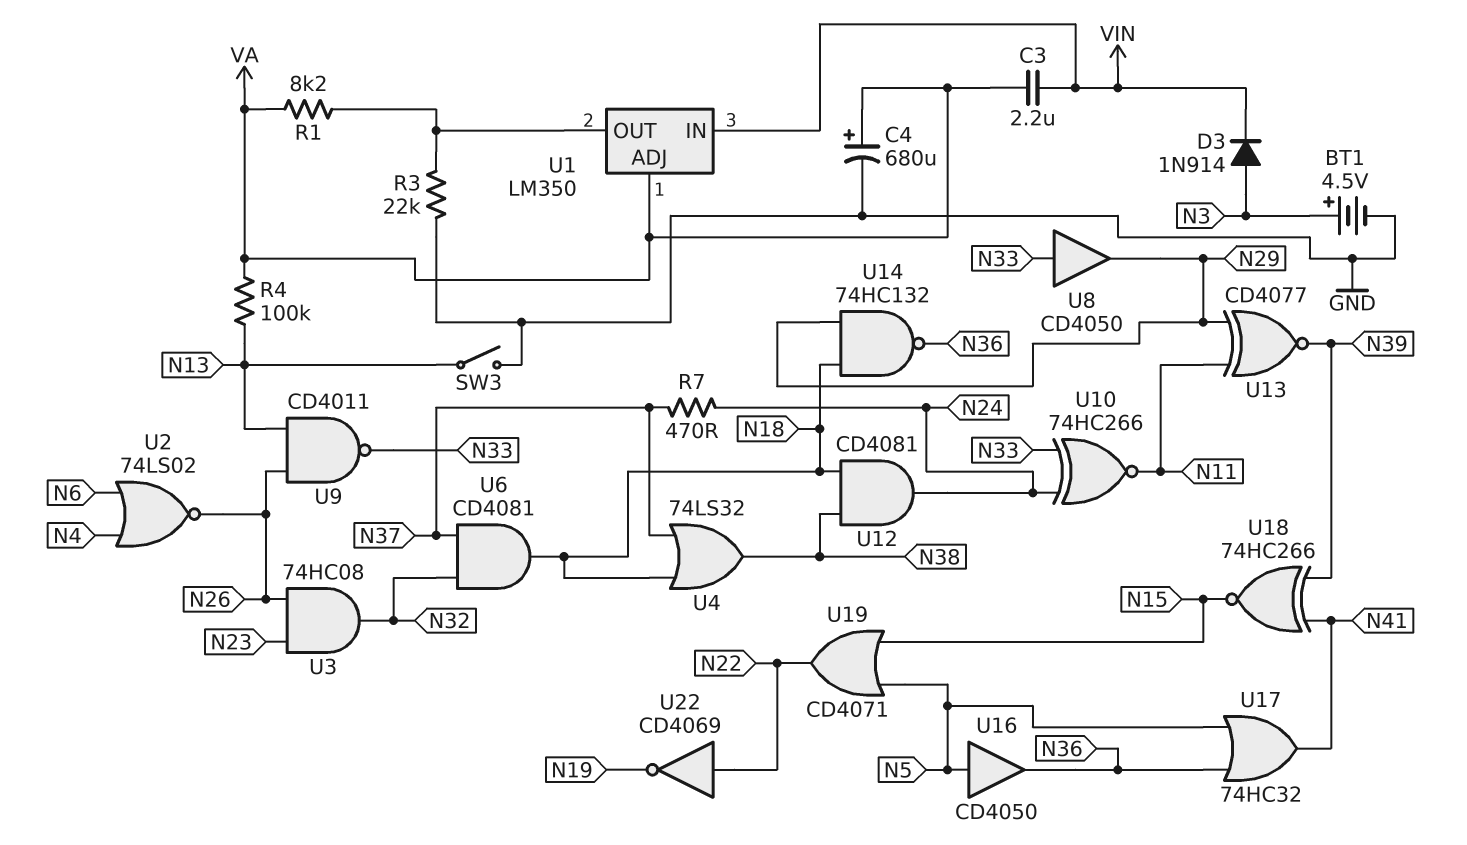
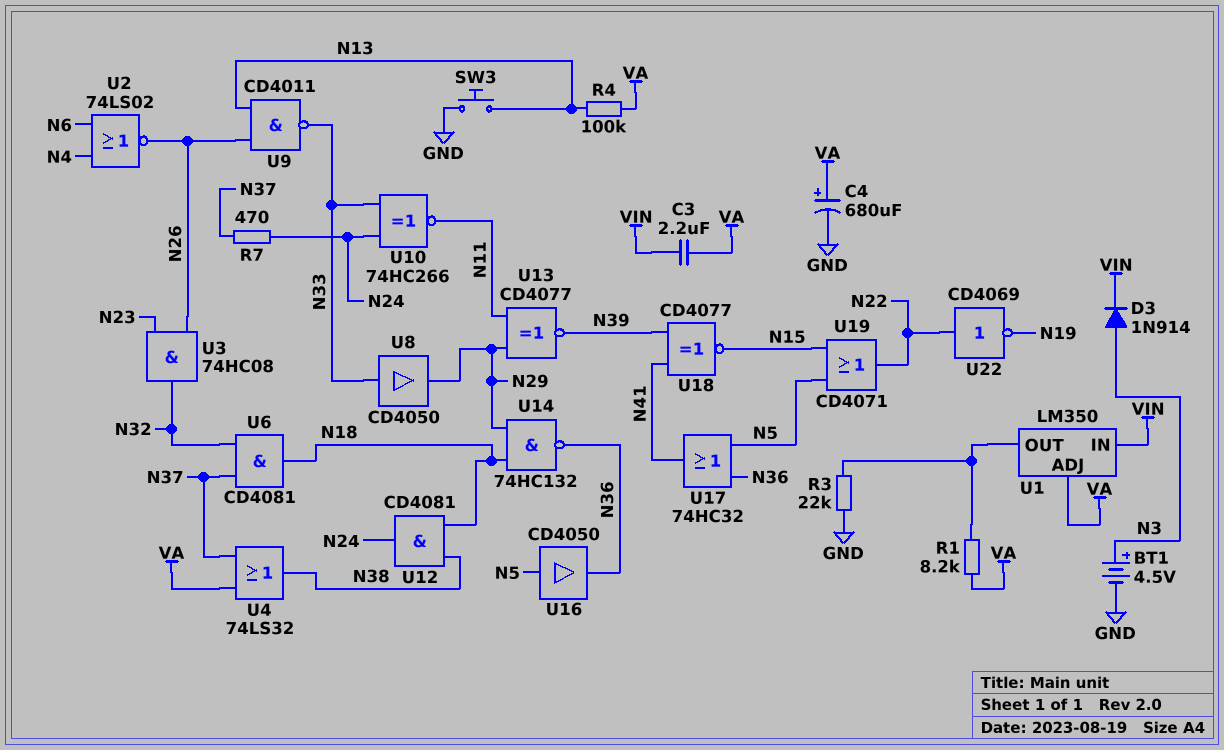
SW3: switch (GND, N13) -> button (GND, N13)
U4: OR 74LS32 (in N18, in N37, out N38) -> OR 74LS32 (in N37, in VA, out N38)
U18: XNOR 74HC266 (in N39, in N41, out N15) -> XNOR CD4077 (in N39, in N41, out N15)

